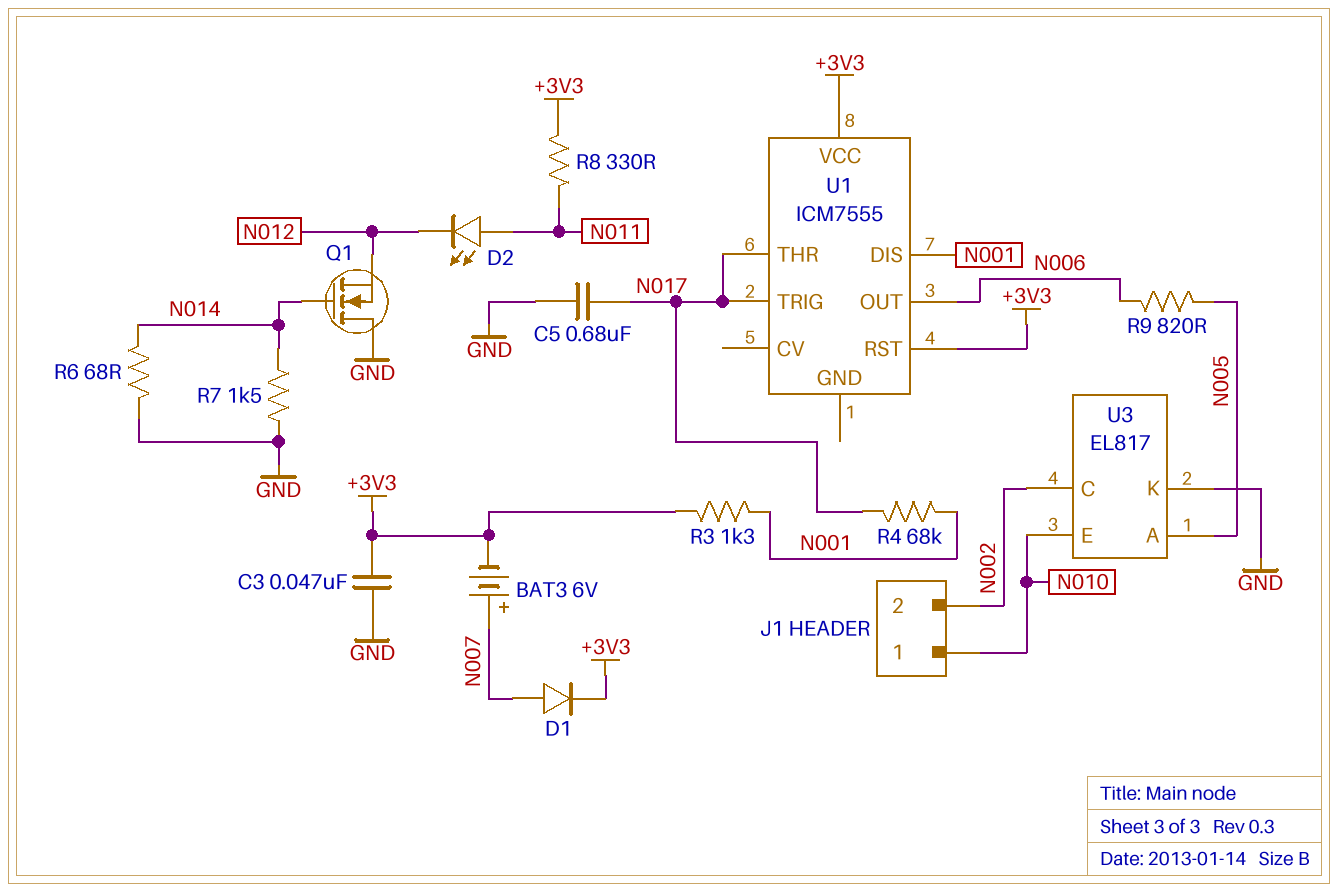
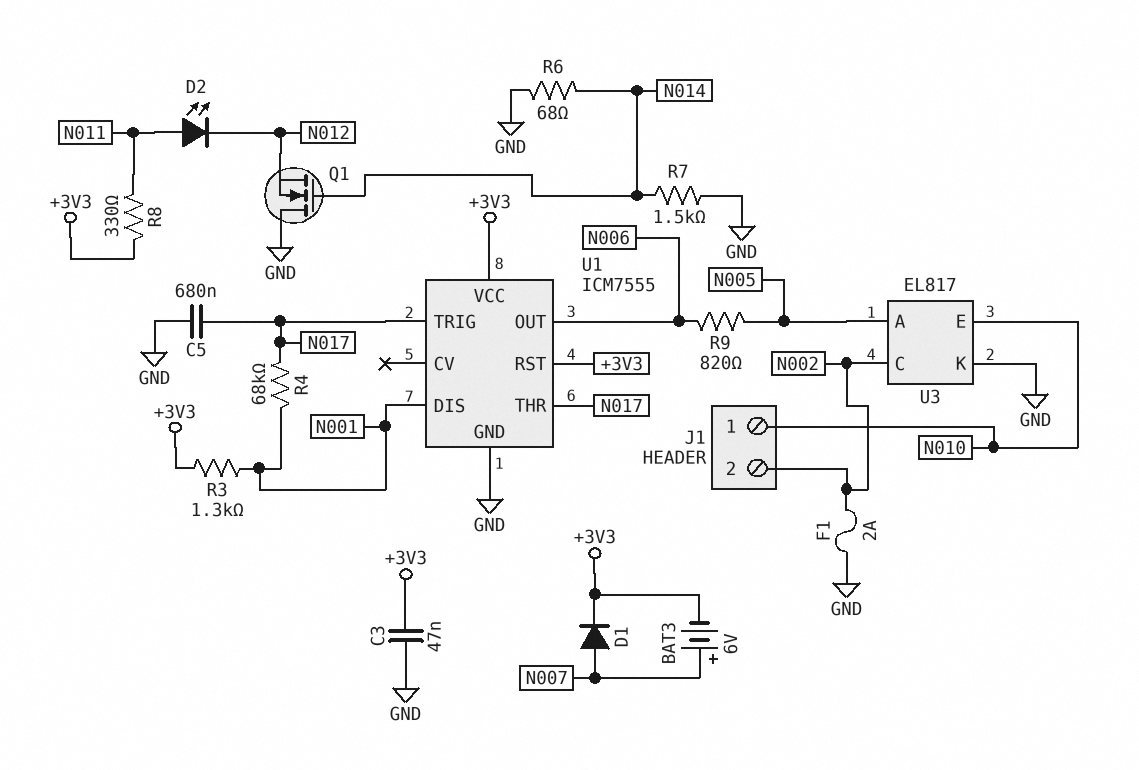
F1: none -> 2A (GND, N002)
U1 pin GND: none -> GND

